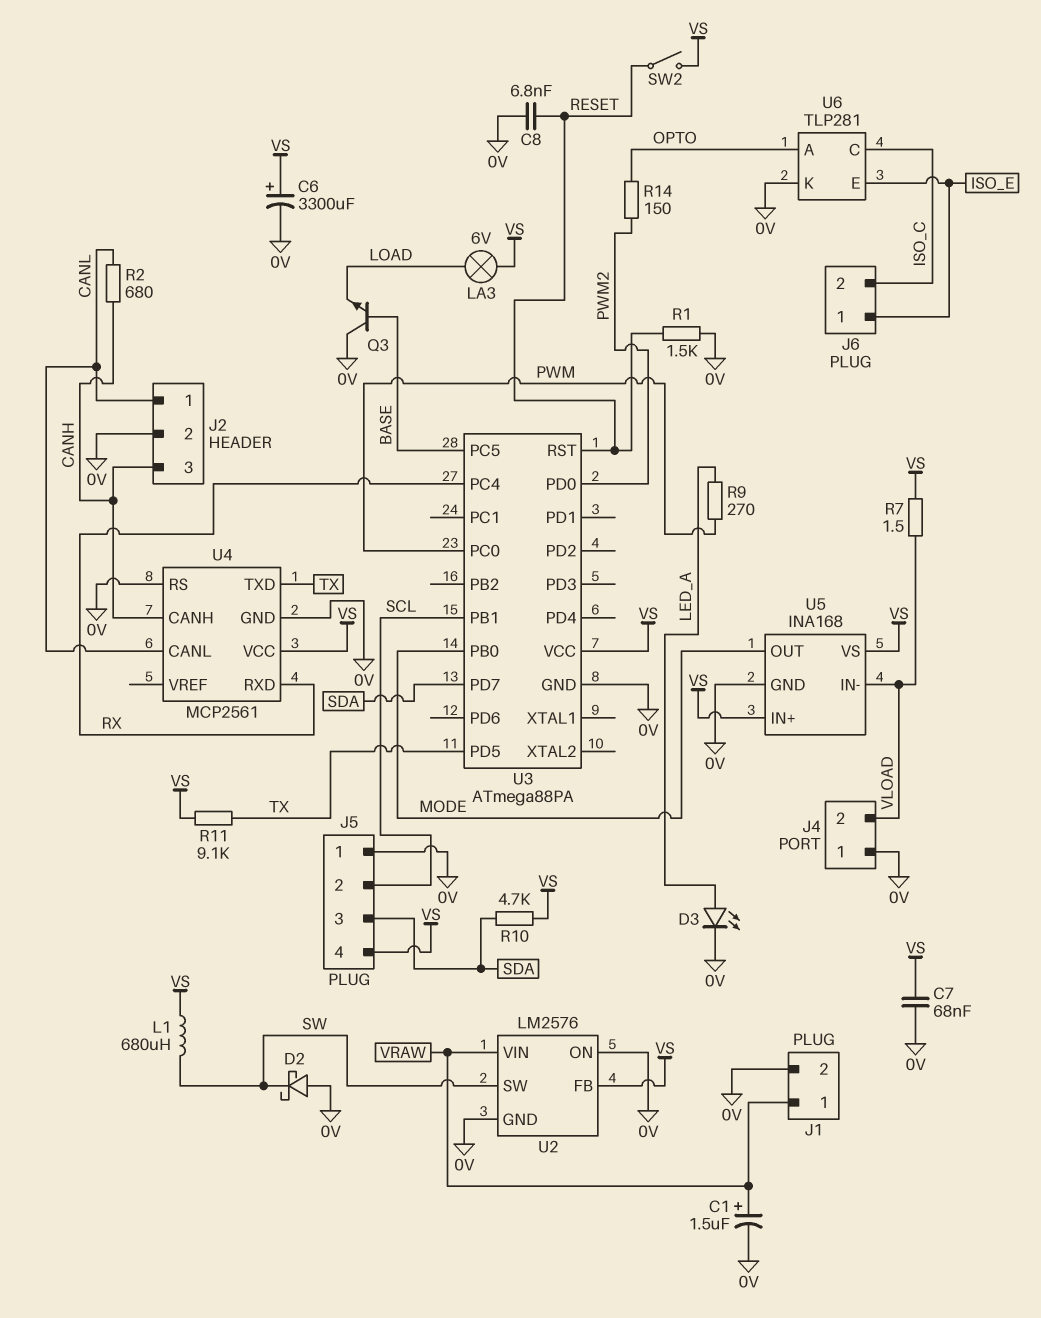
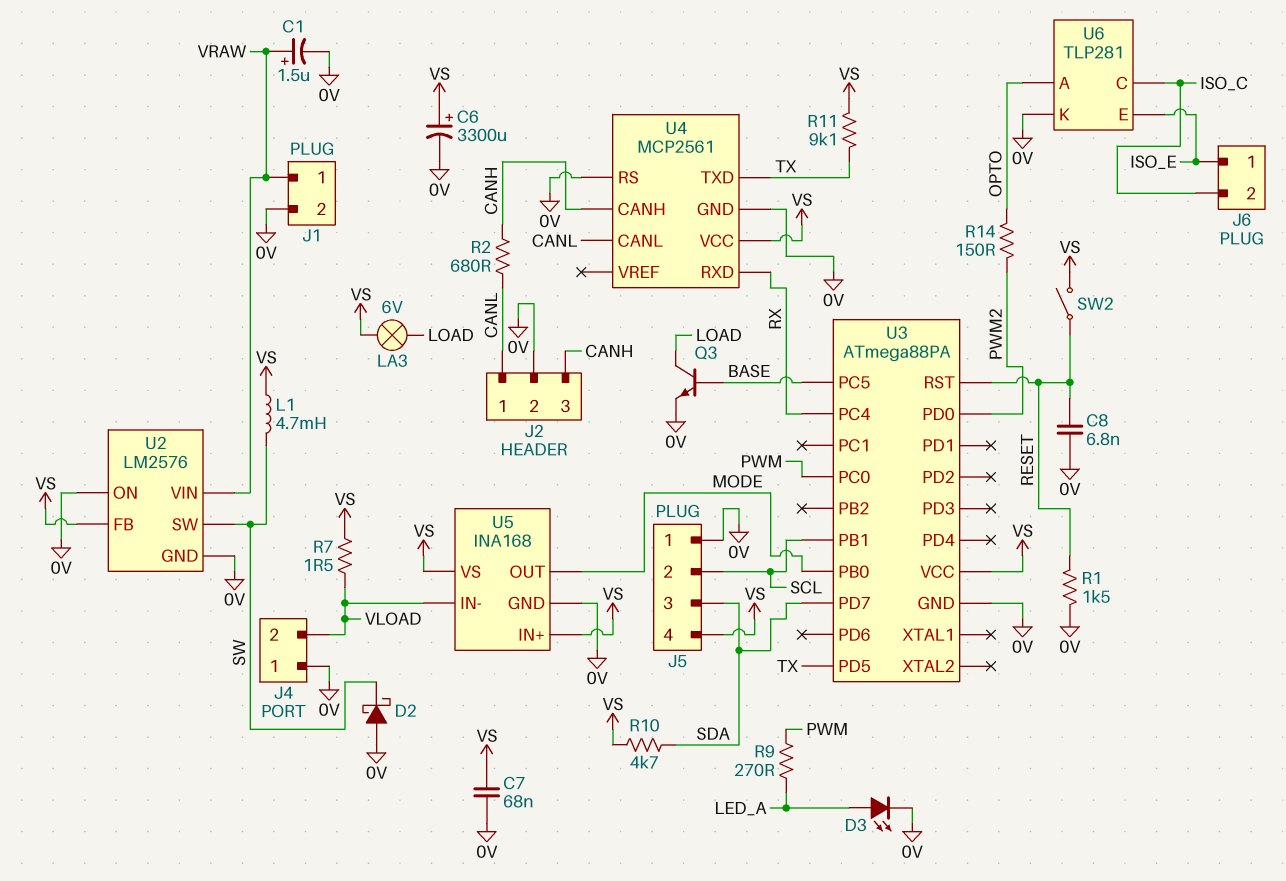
L1: 680uH (SW, VS) -> 4.7mH (SW, VS)
Q3: NPN (B BASE, C 0V, E LOAD) -> NPN (B BASE, C LOAD, E 0V)

